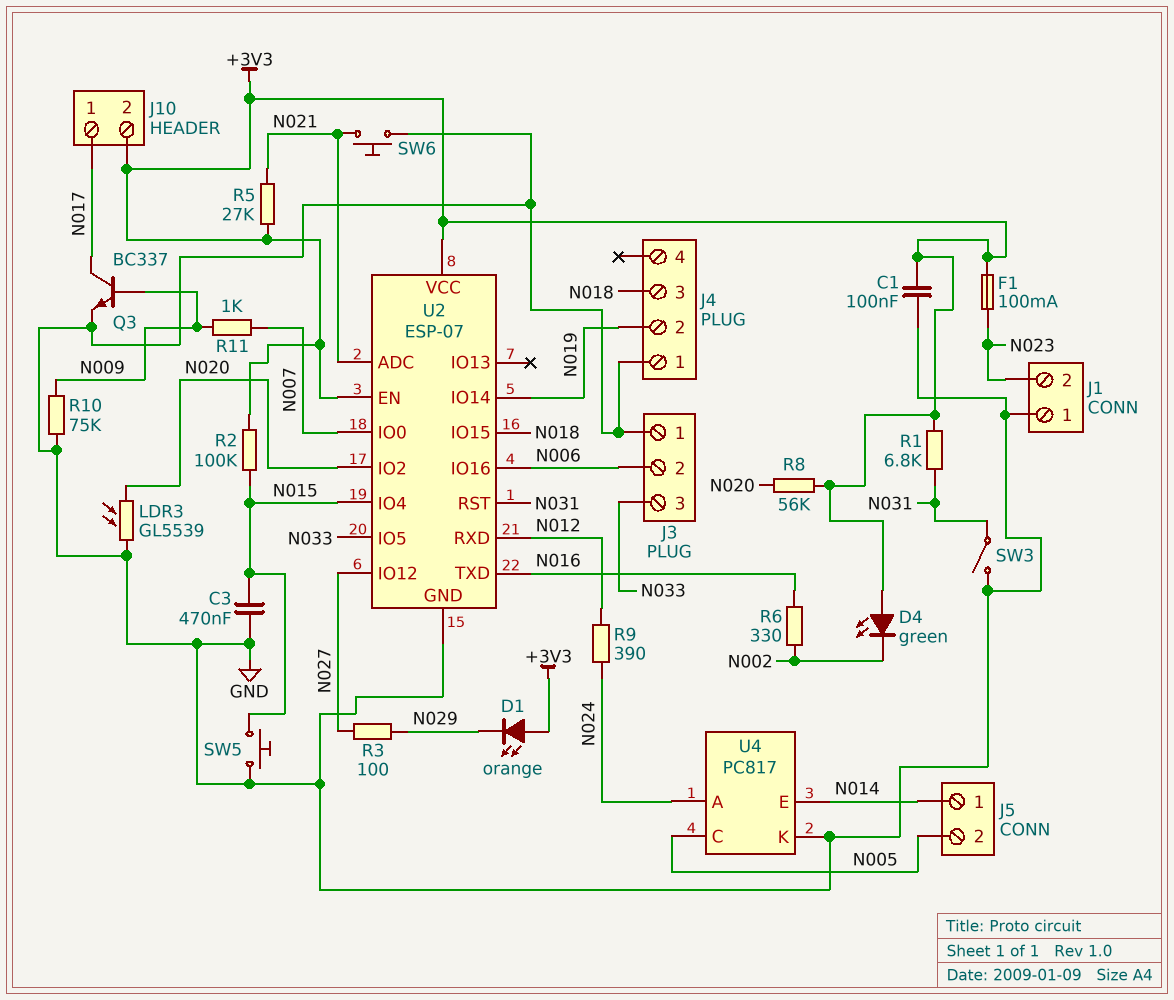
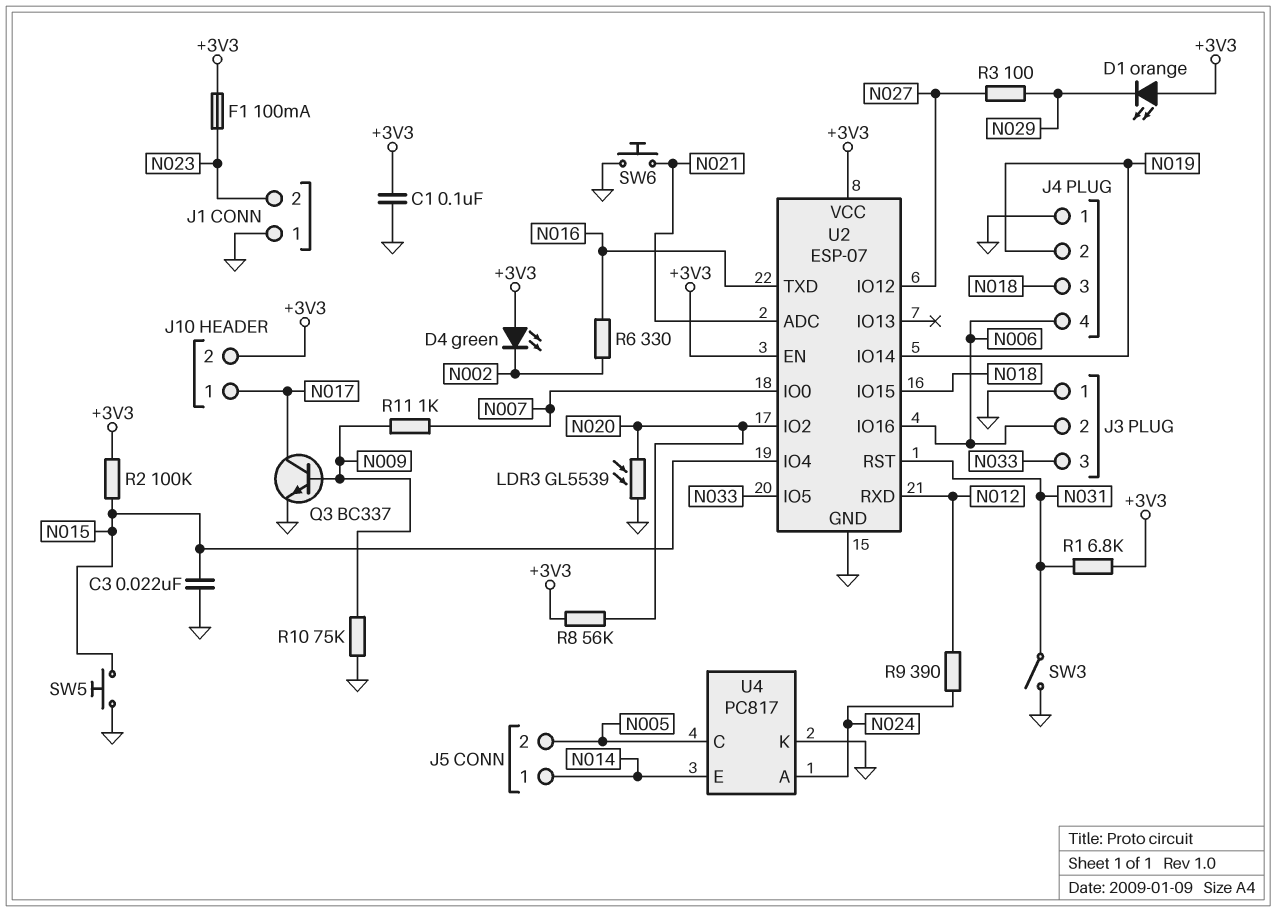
C3: 470nF (GND, N015) -> 22nF (GND, N015)
J4 pin 4: none -> N006
R5: 27k (+3V3, N021) -> none

